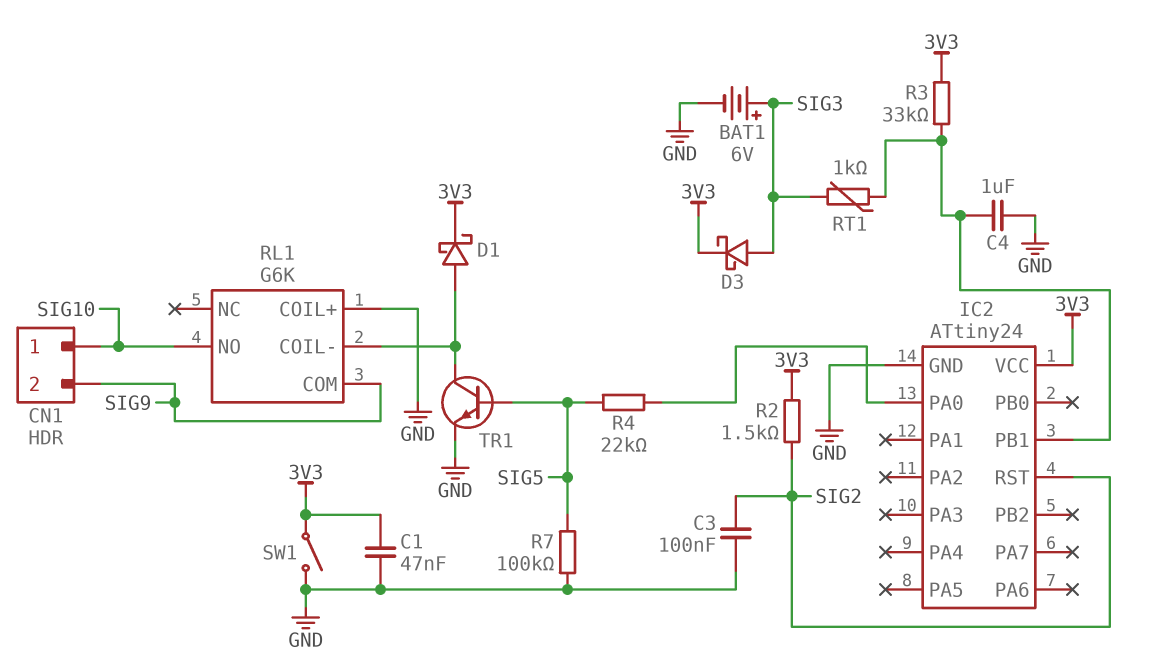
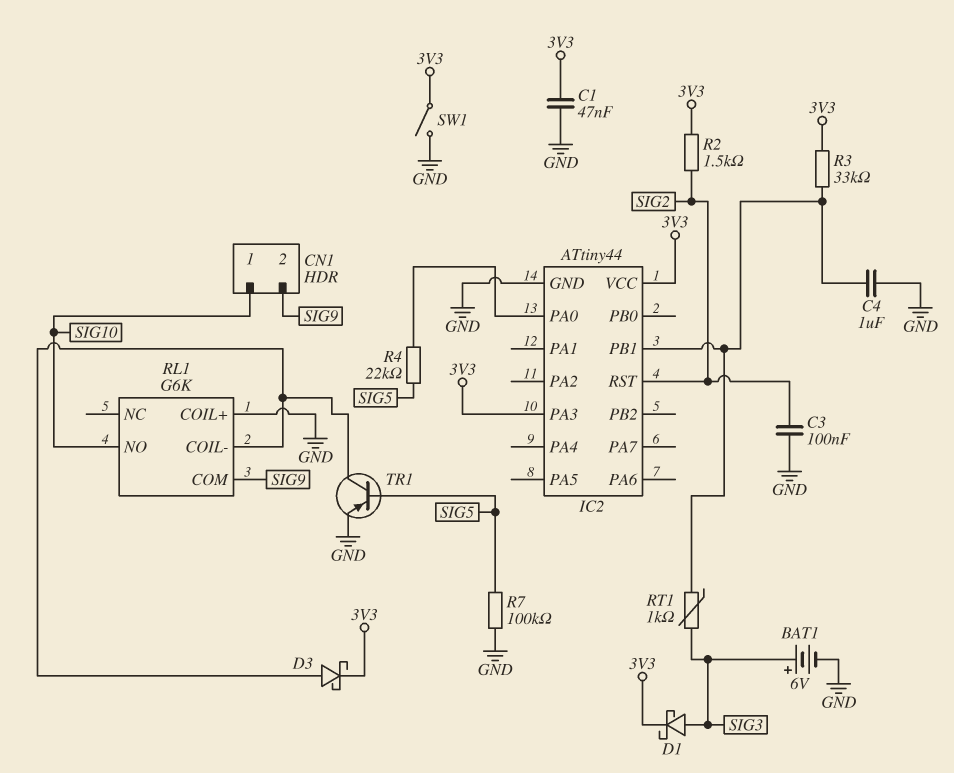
D1: schottky (A RL1/COIL-, K 3V3) -> schottky (A SIG3, K 3V3)
D3: schottky (A SIG3, K 3V3) -> schottky (A RL1/COIL-, K 3V3)
IC2: ATtiny24 -> ATtiny44
IC2 pin PA3: none -> 3V3
TR1: NPN (B SIG5, C RL1/COIL-, E GND) -> PNP (B SIG5, C RL1/COIL-, E GND)

